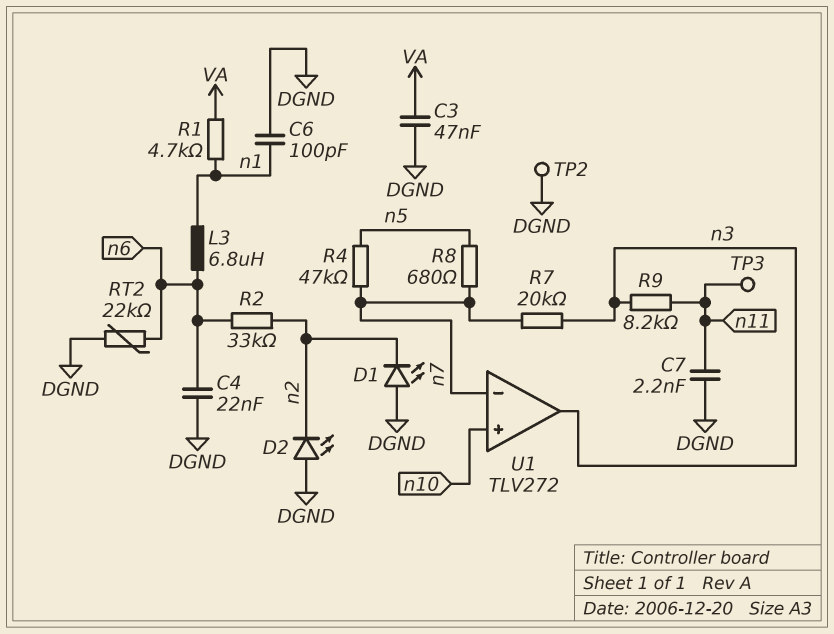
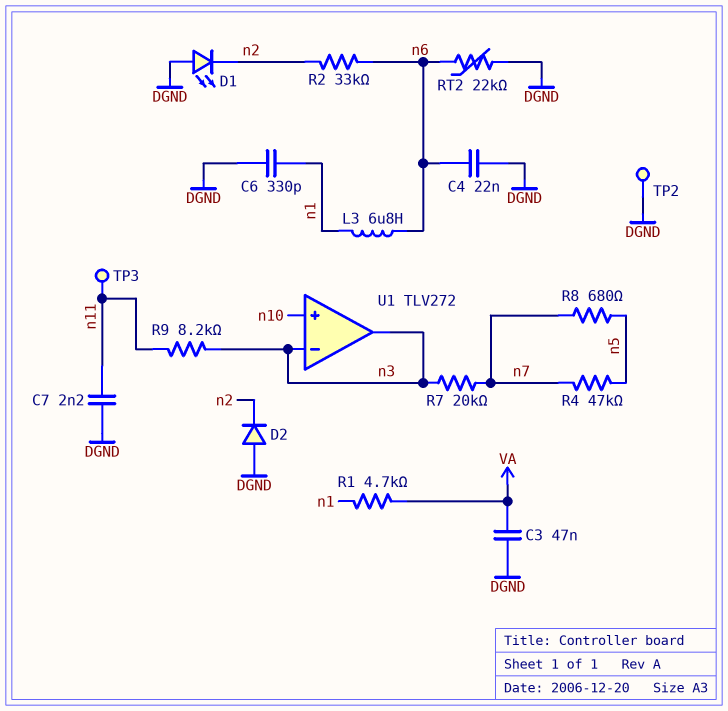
C6: 100pF (DGND, n1) -> 330pF (DGND, n1)
D2: LED (A DGND, K n2) -> diode (A DGND, K n2)
U1 pin in-: n7 -> n3

